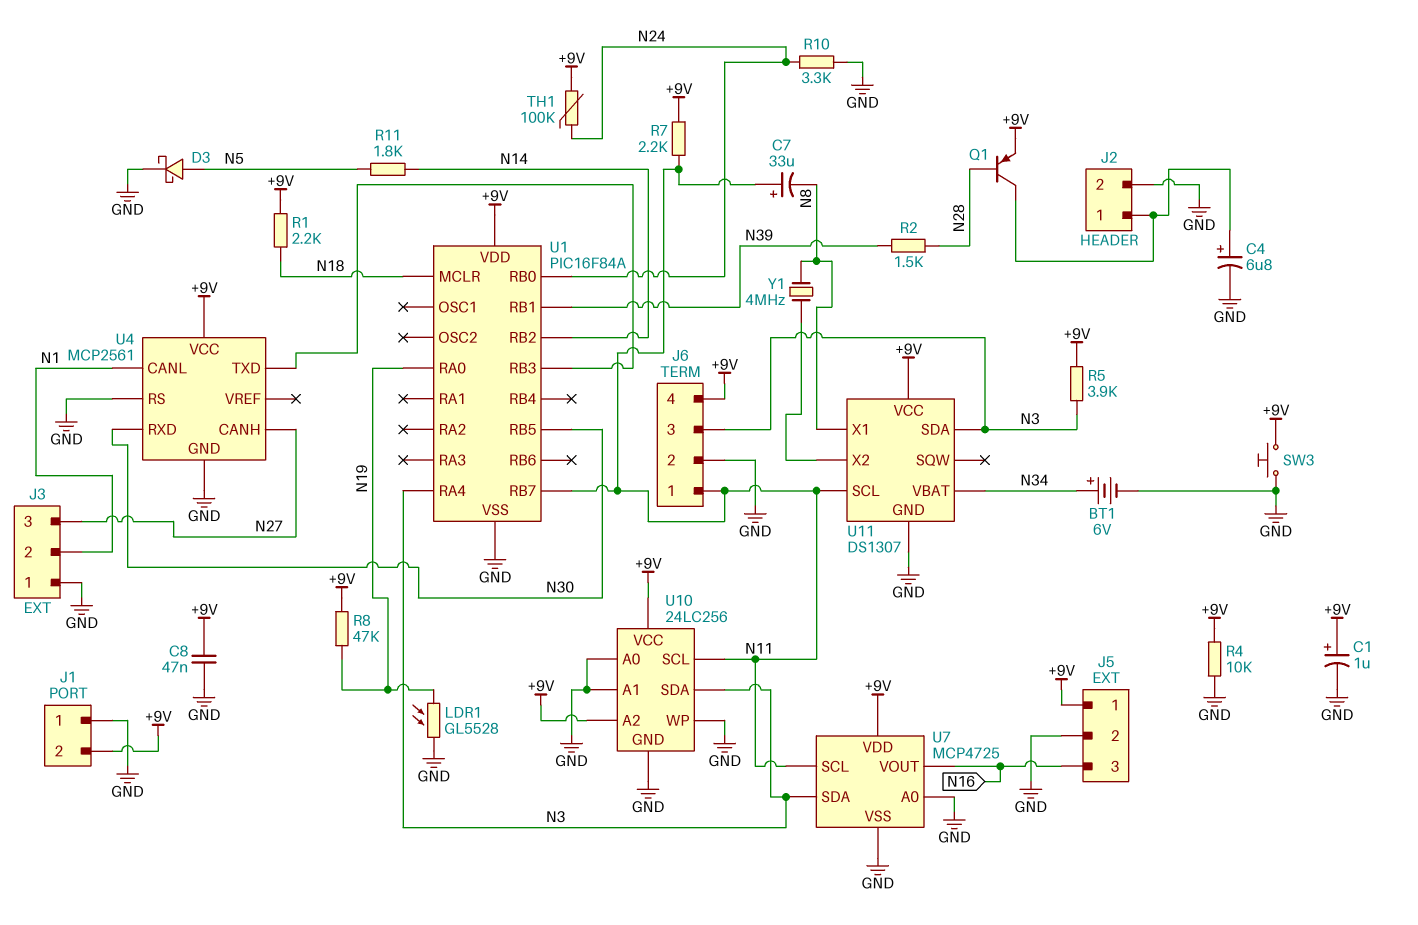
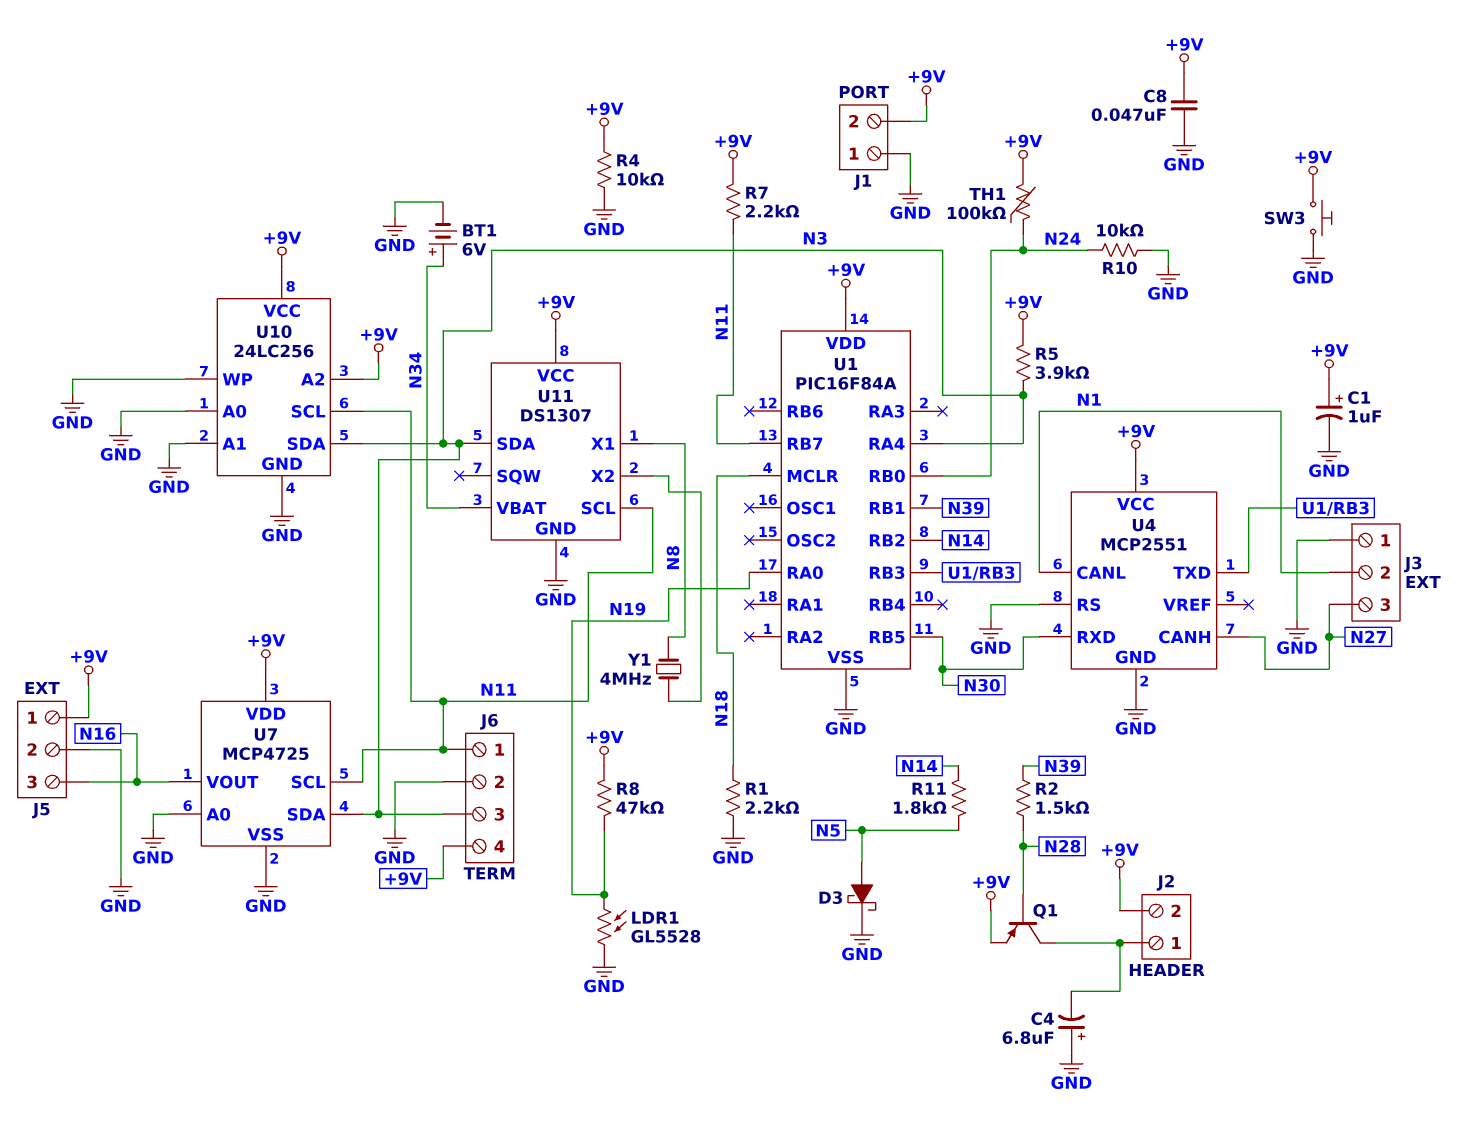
C4: 6.8uF (plus J2/1, minus GND) -> 6.8uF (plus GND, minus J2/1)
C7: 33uF (plus N11, minus N8) -> none
J2 pin 2: GND -> +9V
R1: 2.2k (+9V, N18) -> 2.2k (GND, N18)
R10: 3.3k (GND, N24) -> 10k (GND, N24)
U4: MCP2561 -> MCP2551

